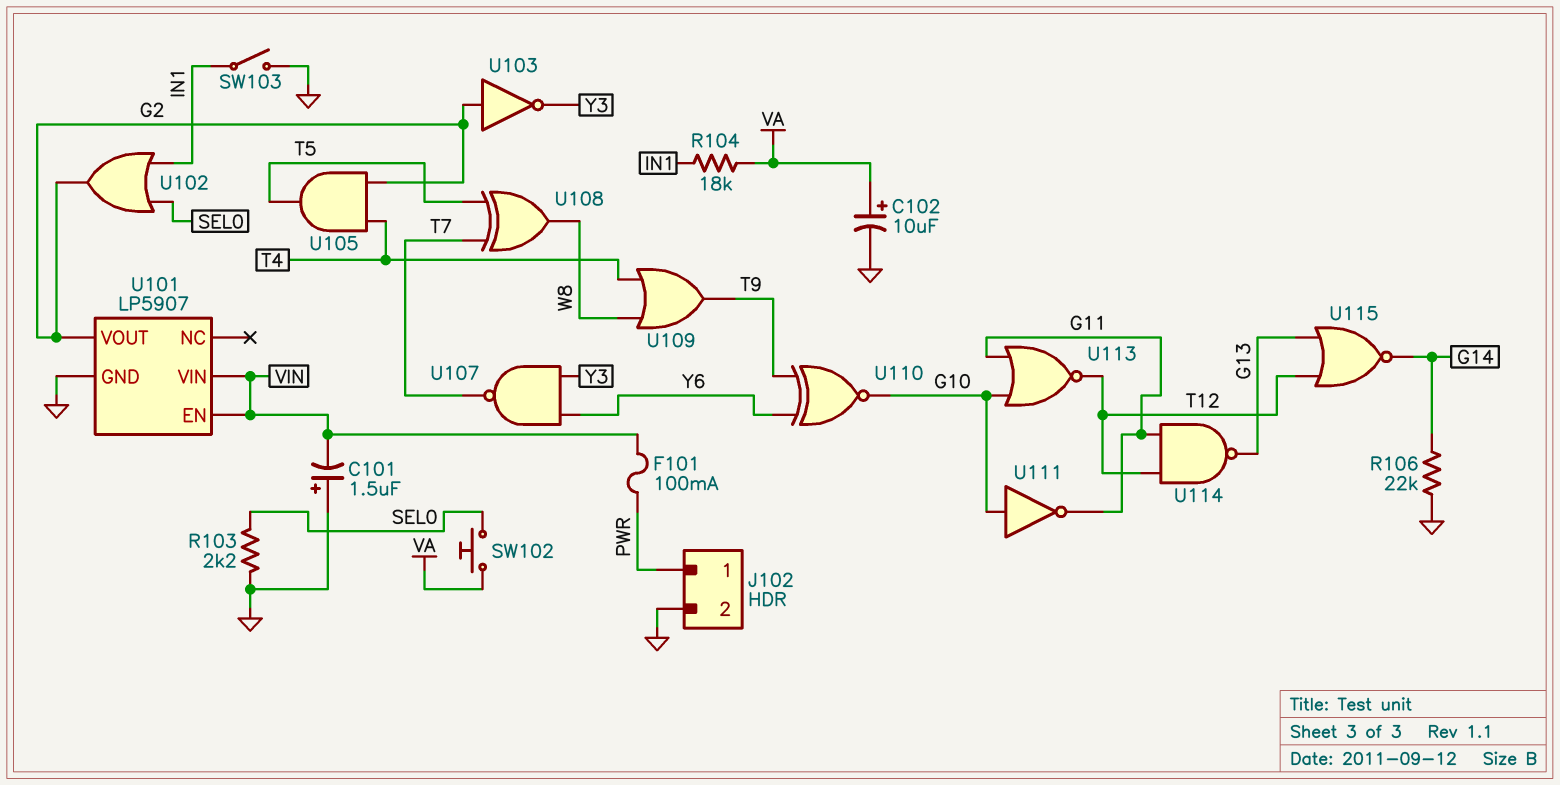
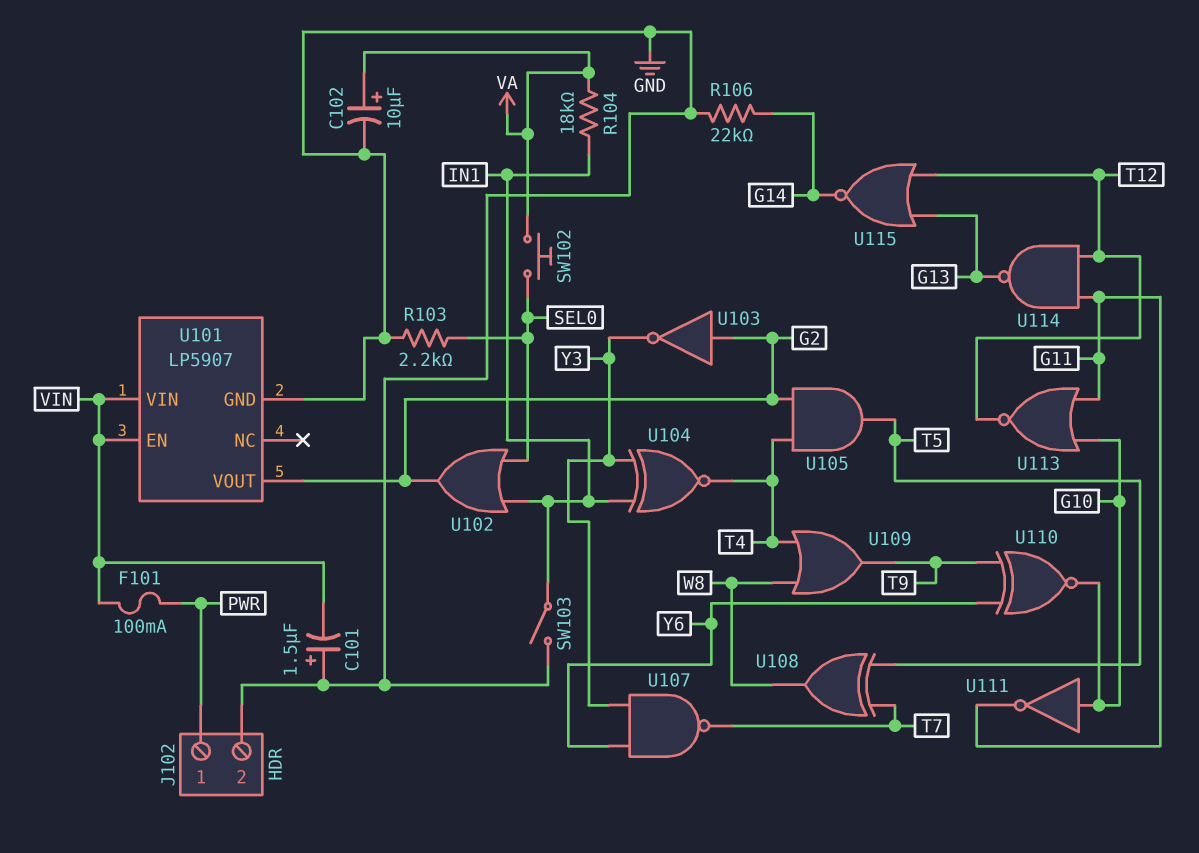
U104: none -> XNOR (in IN1, in Y3, out T4)

